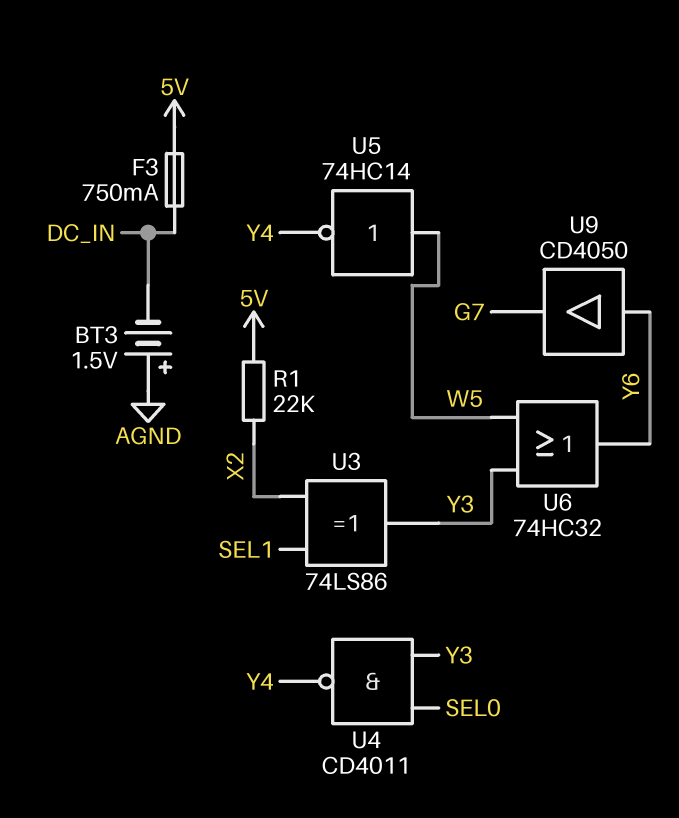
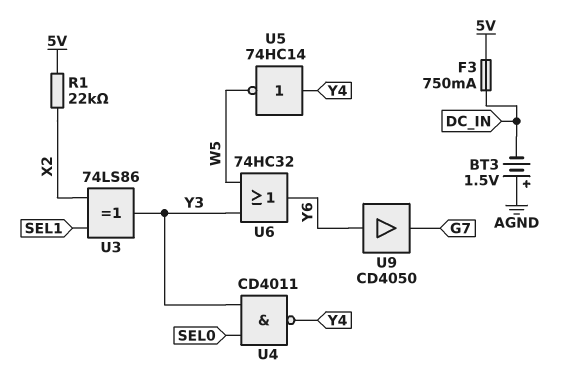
U5: NOT 74HC14 (in W5, out Y4) -> NOT 74HC14 (in Y4, out W5)

